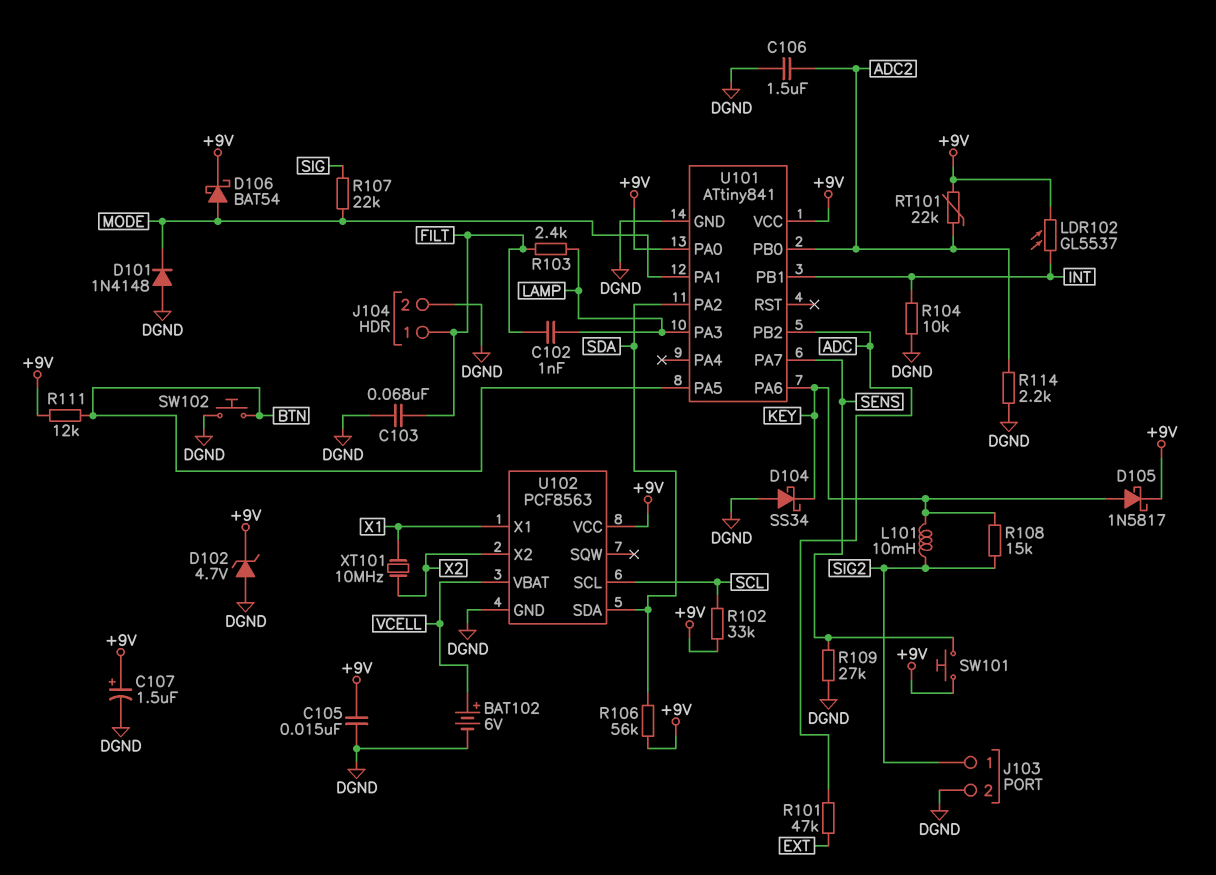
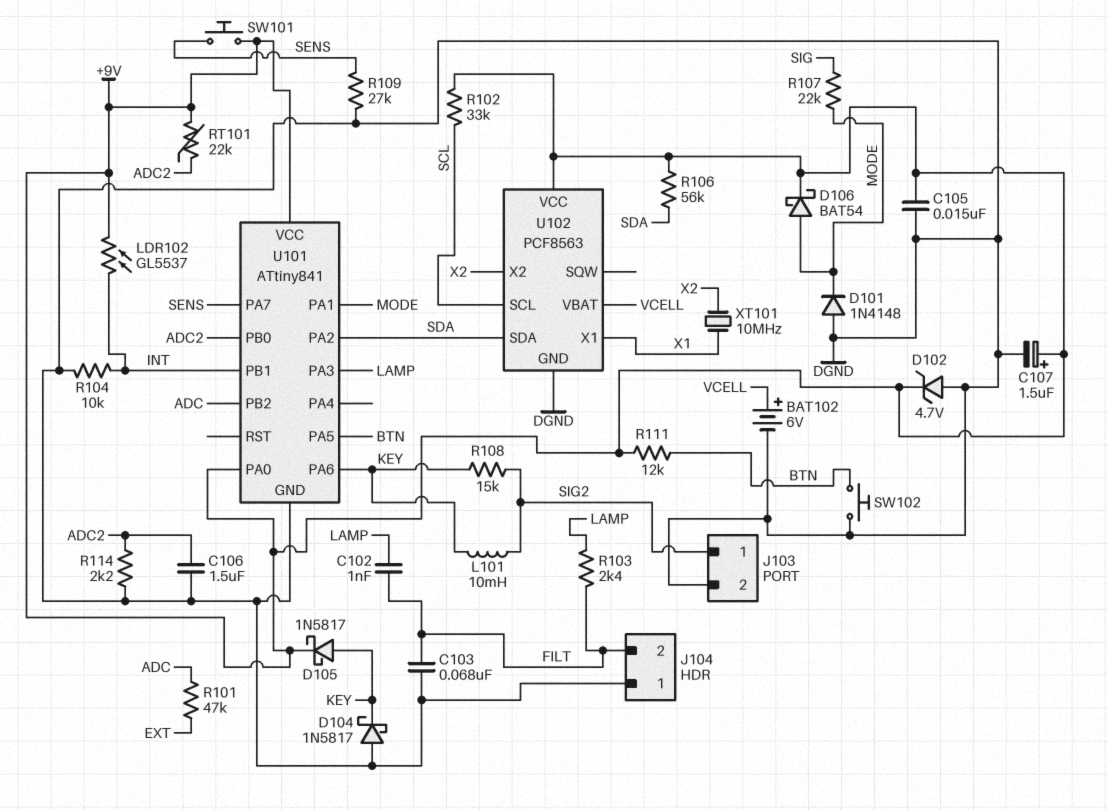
D104: schottky SS34 (A DGND, K KEY) -> schottky 1N5817 (A DGND, K KEY)
J104 pin 1: FILT -> DGND
J104 pin 2: DGND -> FILT

